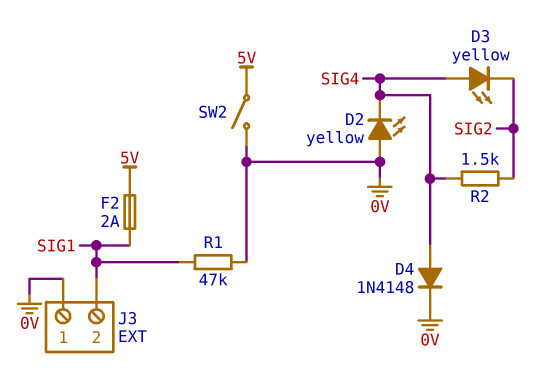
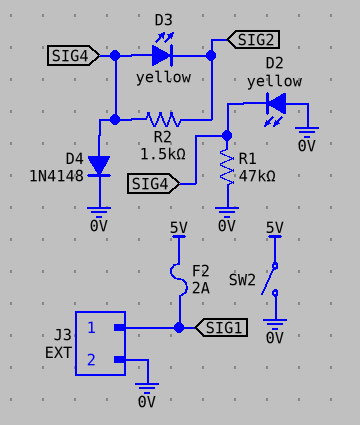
J3 pin 1: 0V -> SIG1
J3 pin 2: SIG1 -> 0V
R1: 47k (0V, SIG1) -> 47k (0V, SIG4)

